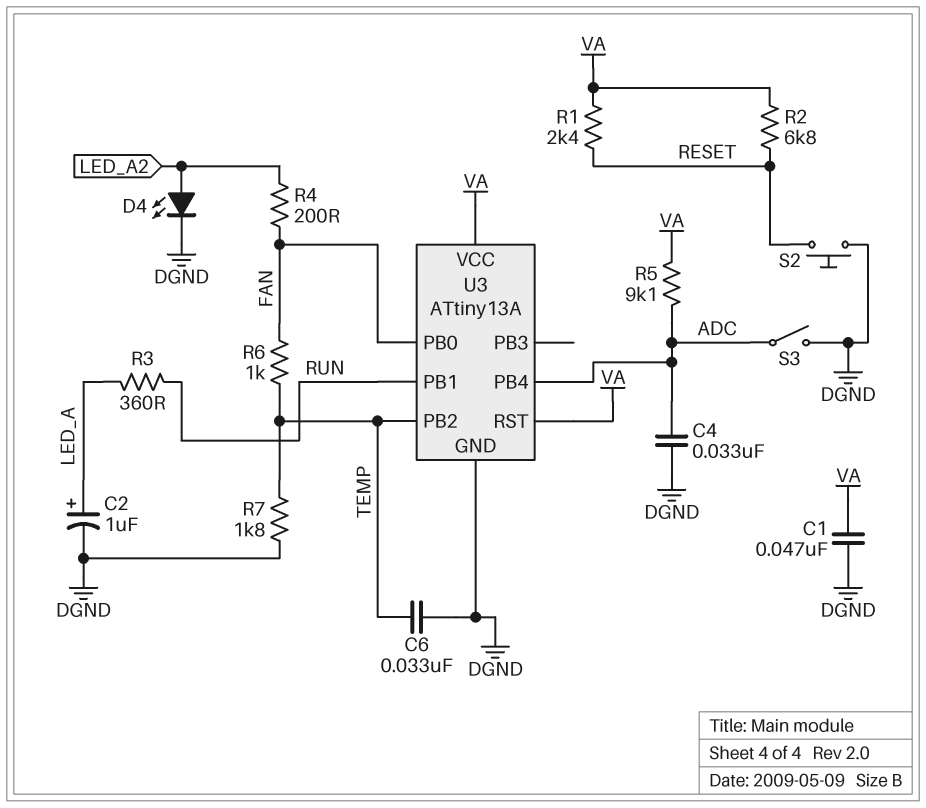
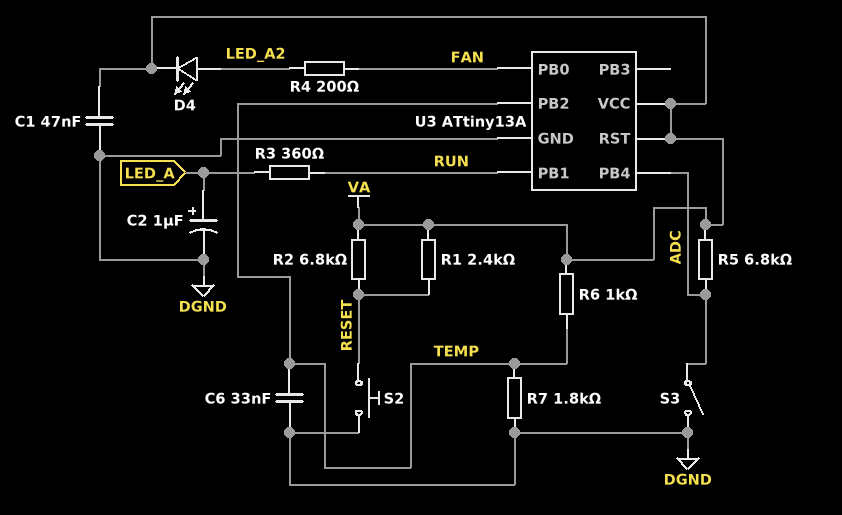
C4: 33nF (ADC, DGND) -> none
D4: LED (A LED_A2, K DGND) -> LED (A LED_A2, K VA)
R5: 9.1k (ADC, VA) -> 6.8k (ADC, VA)
R6: 1k (FAN, TEMP) -> 1k (TEMP, VA)

